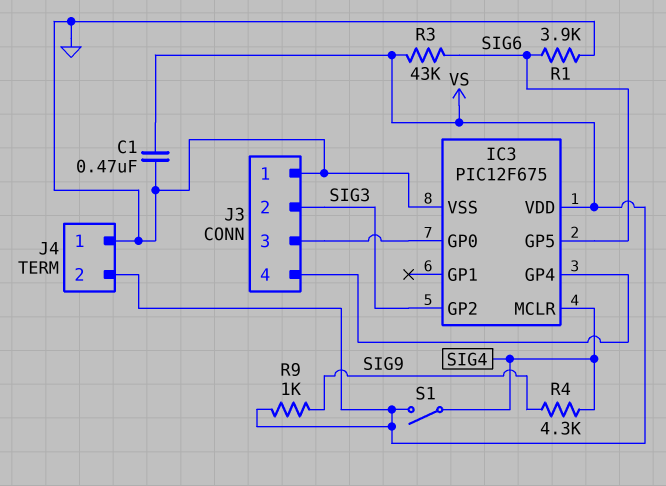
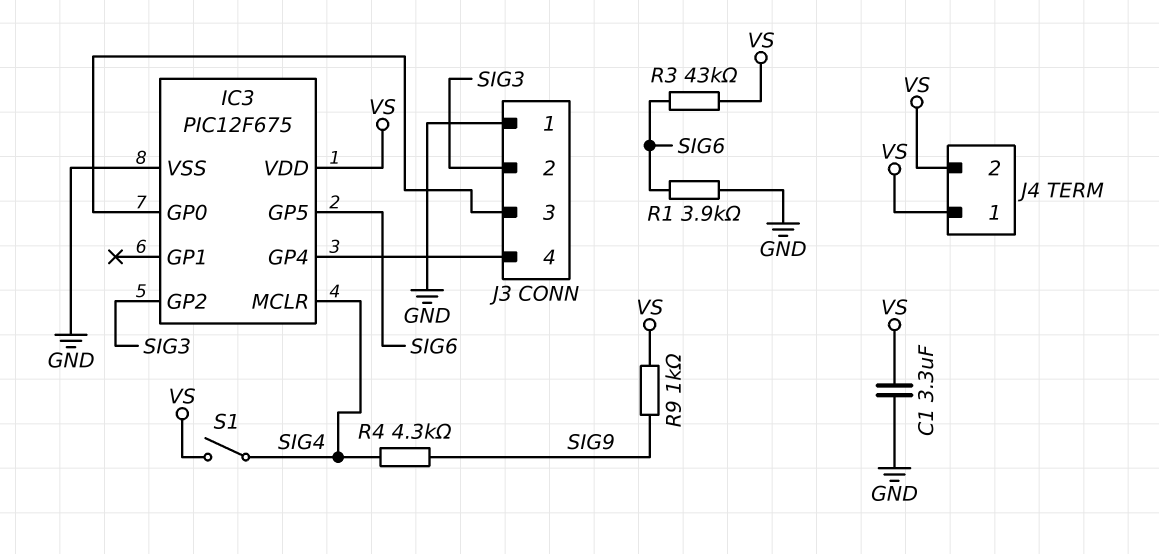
C1: 470nF (GND, VS) -> 3.3uF (GND, VS)
J4 pin 1: GND -> VS

